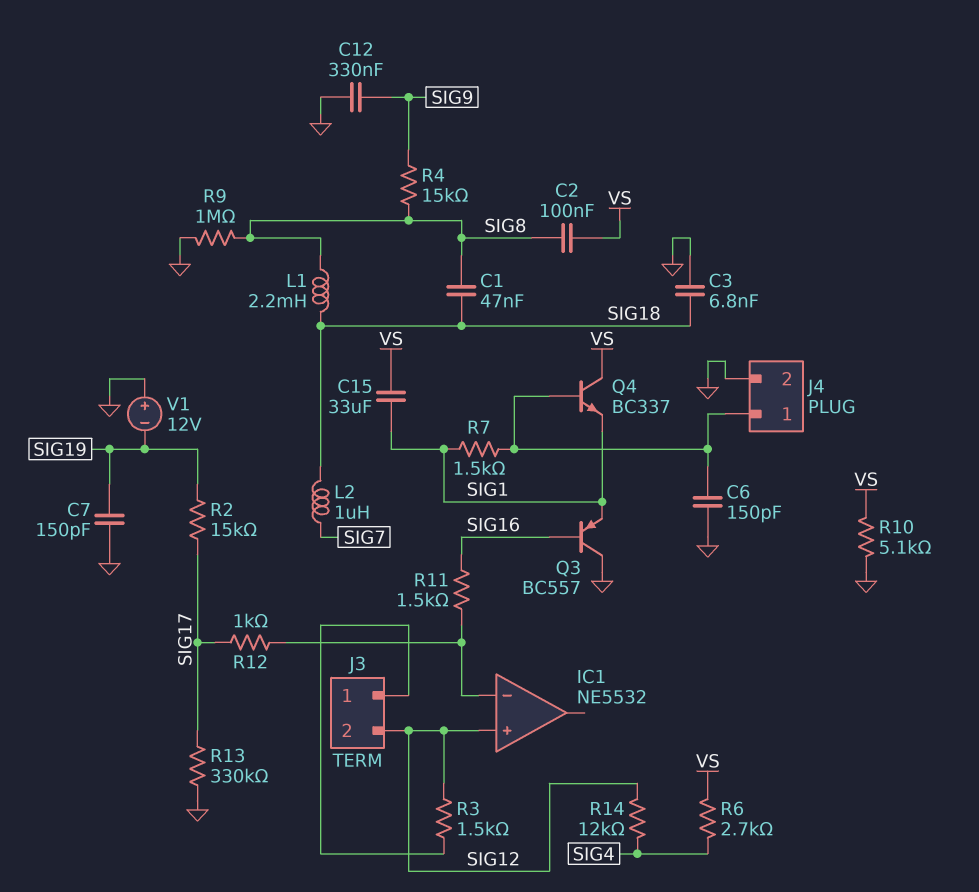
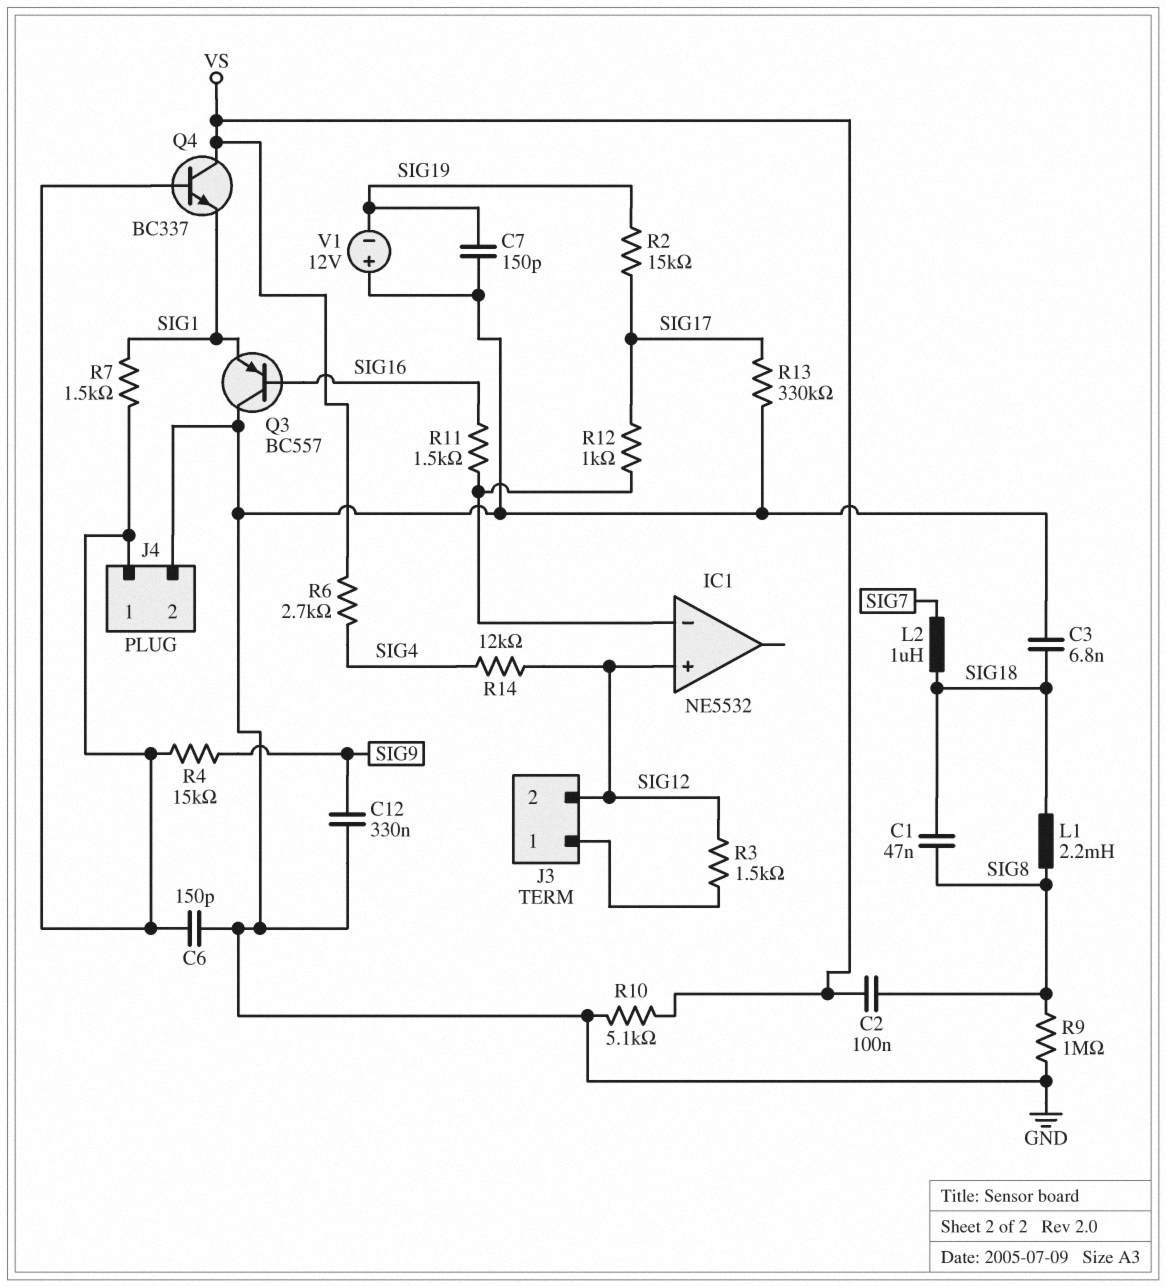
C15: 33uF (SIG1, VS) -> none
R4: 15k (SIG8, SIG9) -> 15k (J4/1, SIG9)

